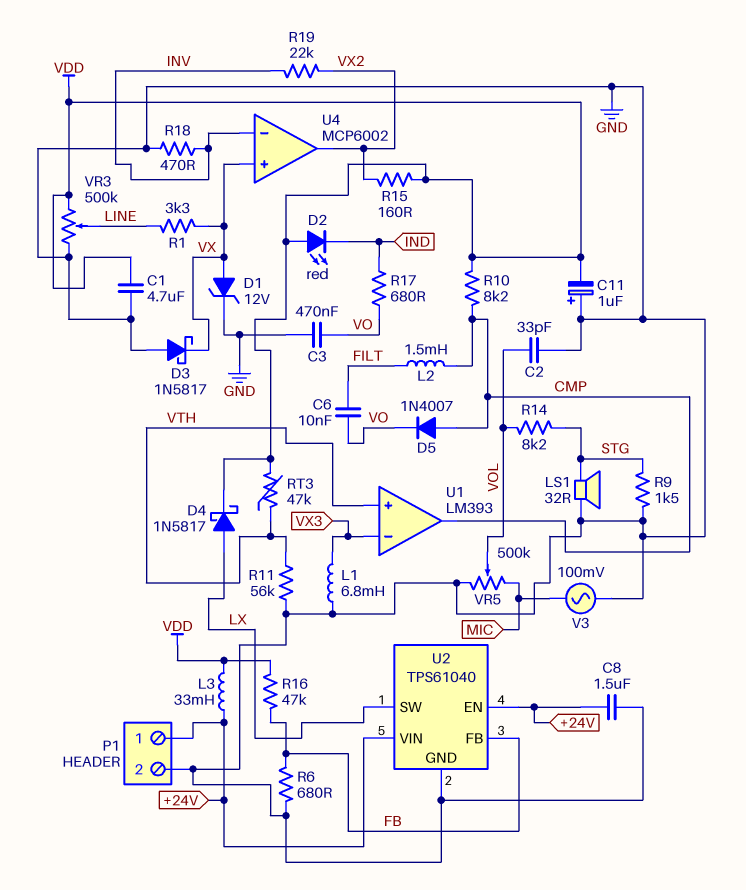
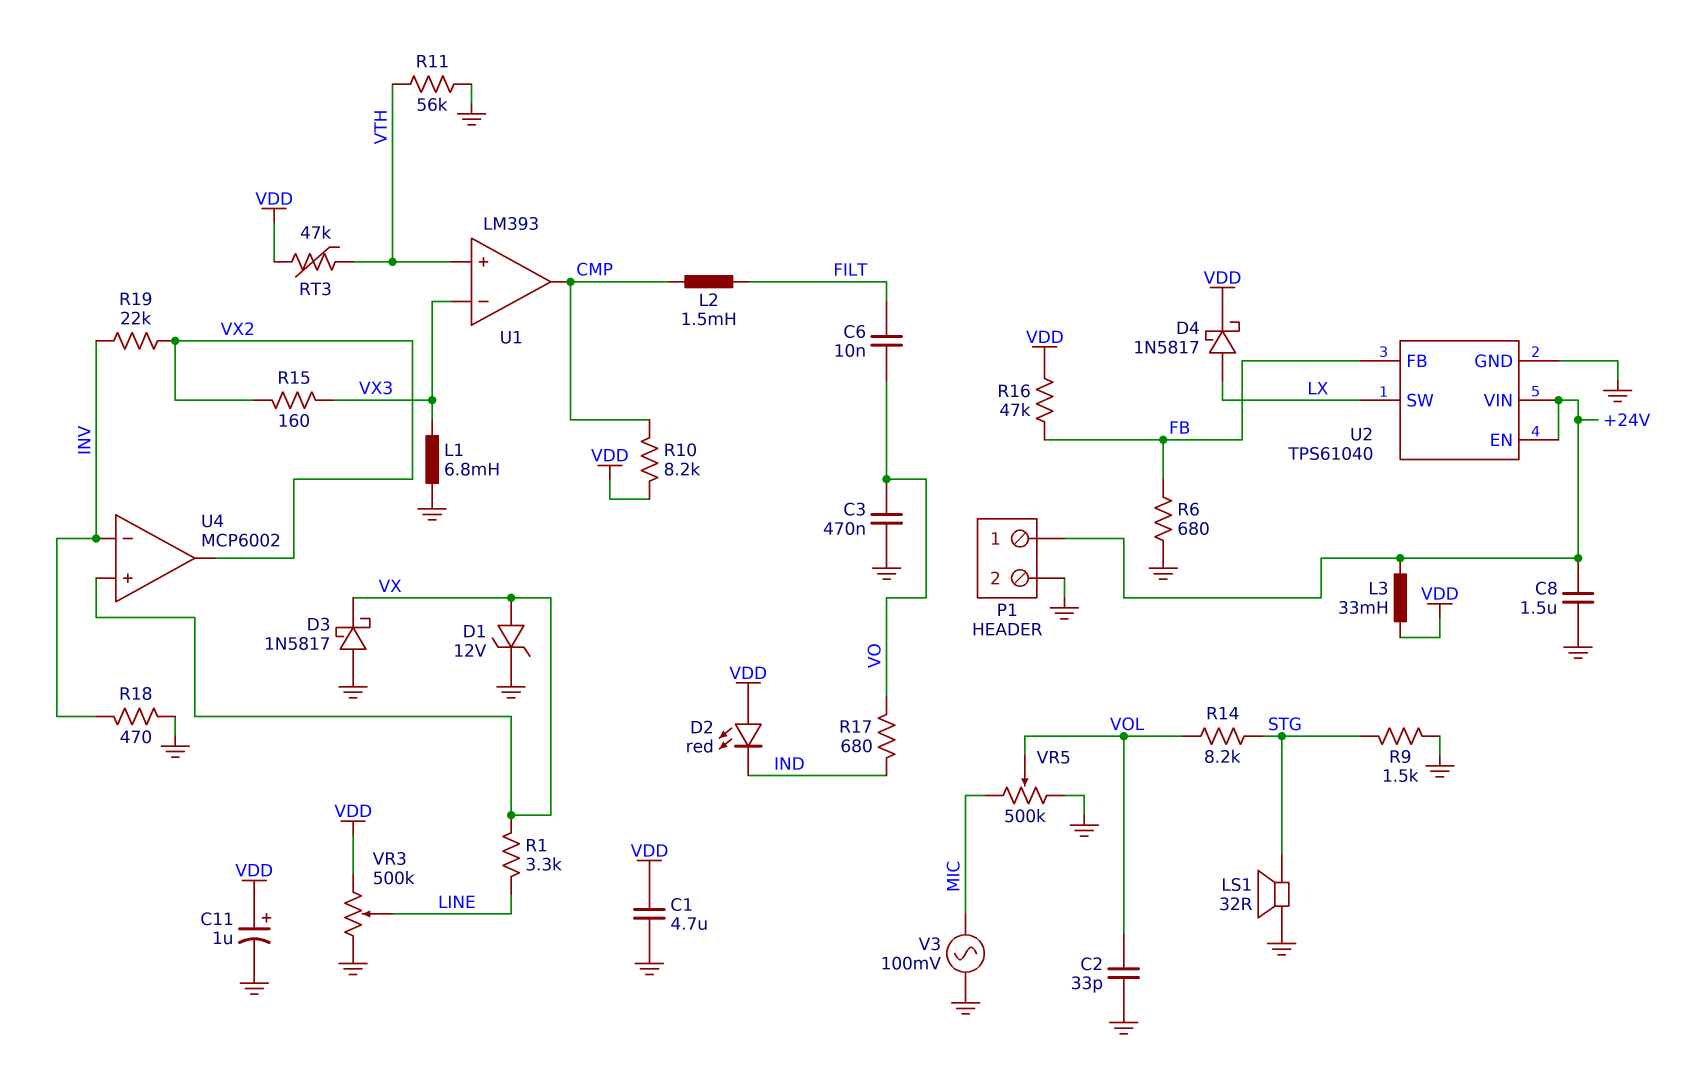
C11: 1uF (plus GND, minus VDD) -> 1uF (plus VDD, minus GND)
D5: diode 1N4007 (A CMP, K VO) -> none
R15: 160 (VDD, VX2) -> 160 (VX2, VX3)

